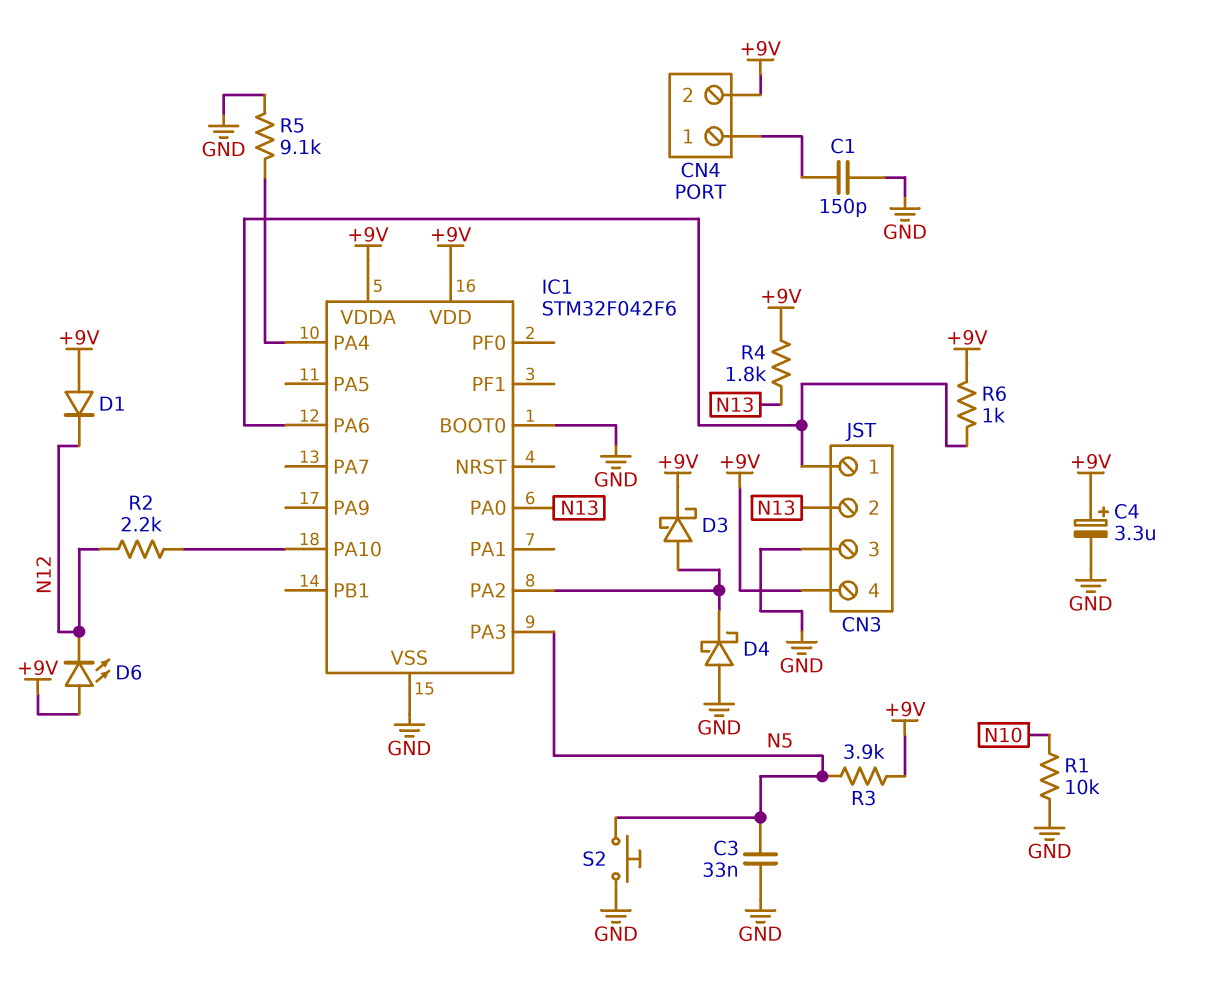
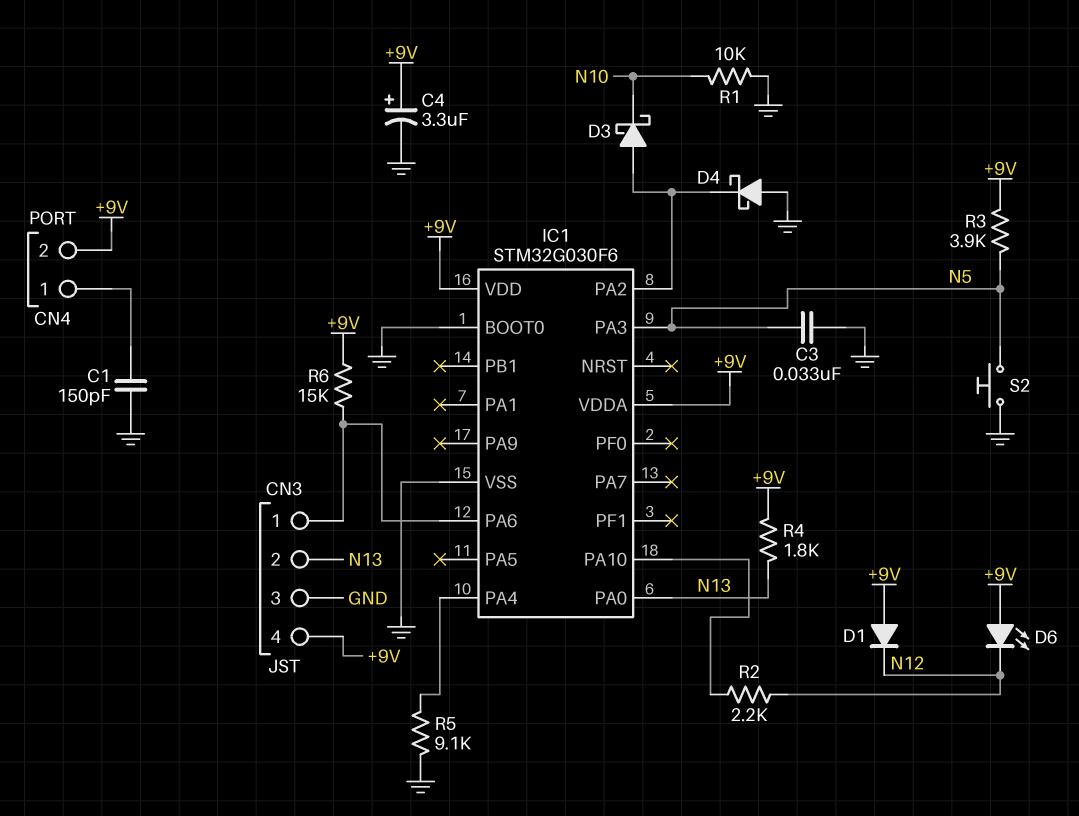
D3: schottky (A IC1/PA2, K +9V) -> schottky (A IC1/PA2, K N10)
IC1: STM32F042F6 -> STM32G030F6
R6: 1k (+9V, CN3/1) -> 15k (+9V, CN3/1)

